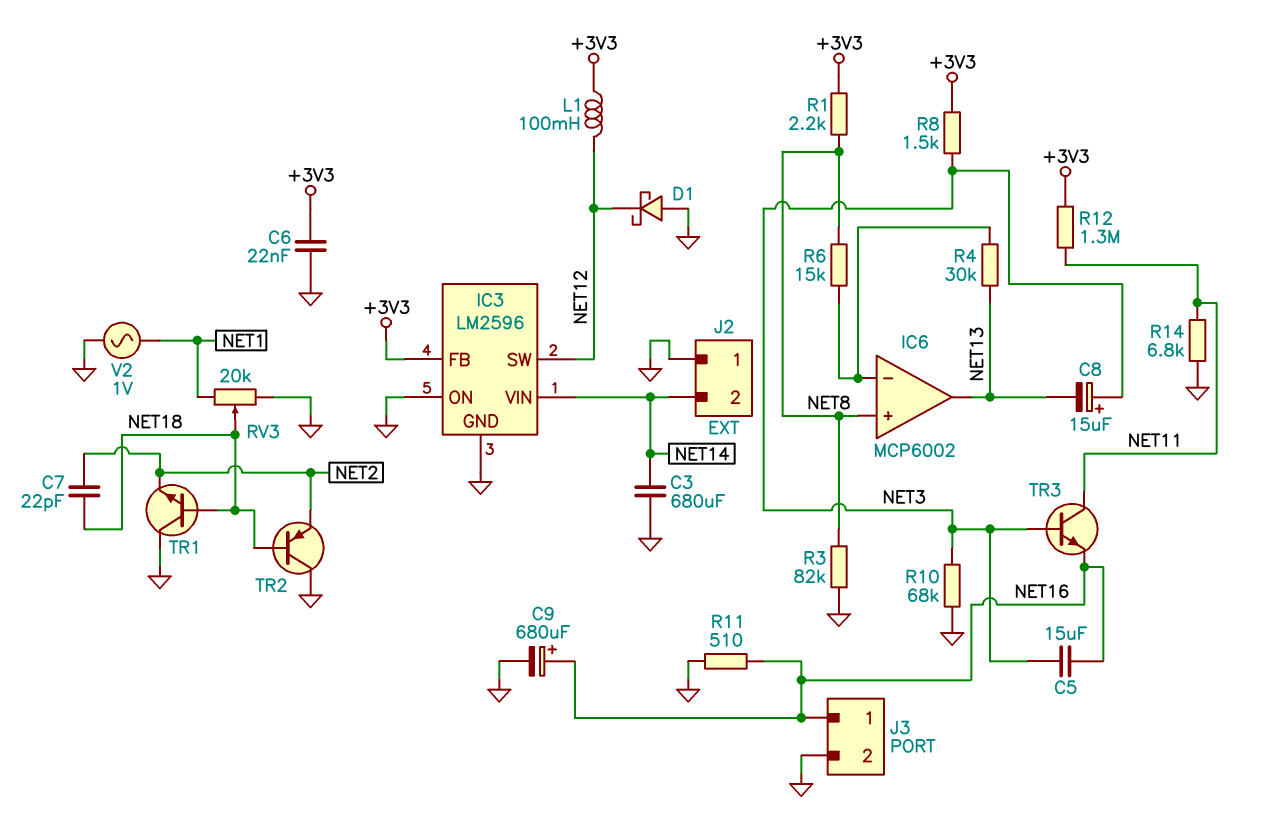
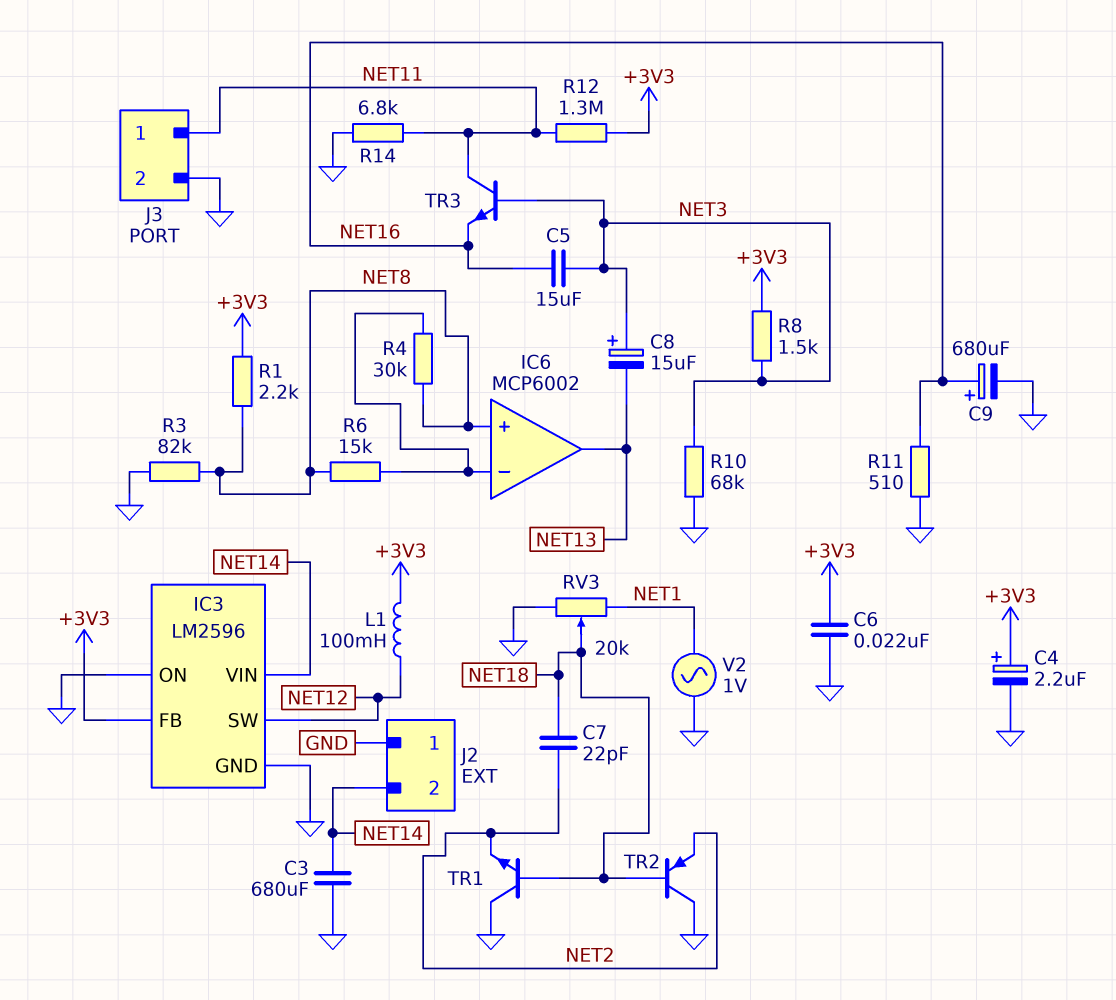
C4: none -> 2.2uF (plus +3V3, minus GND)
D1: schottky (A GND, K NET12) -> none
J3 pin 1: NET16 -> NET11
R4: 30k (IC6/in-, NET13) -> 30k (IC6/in-, NET8)

